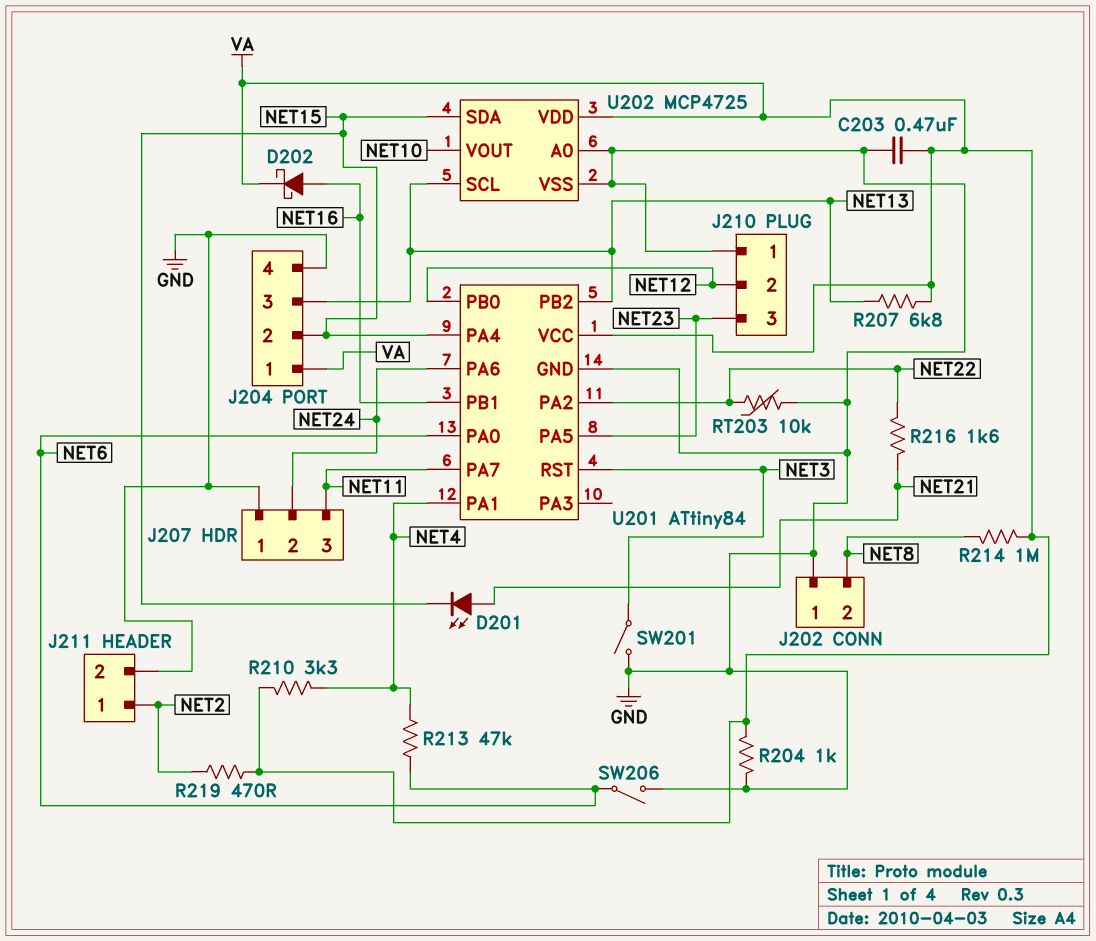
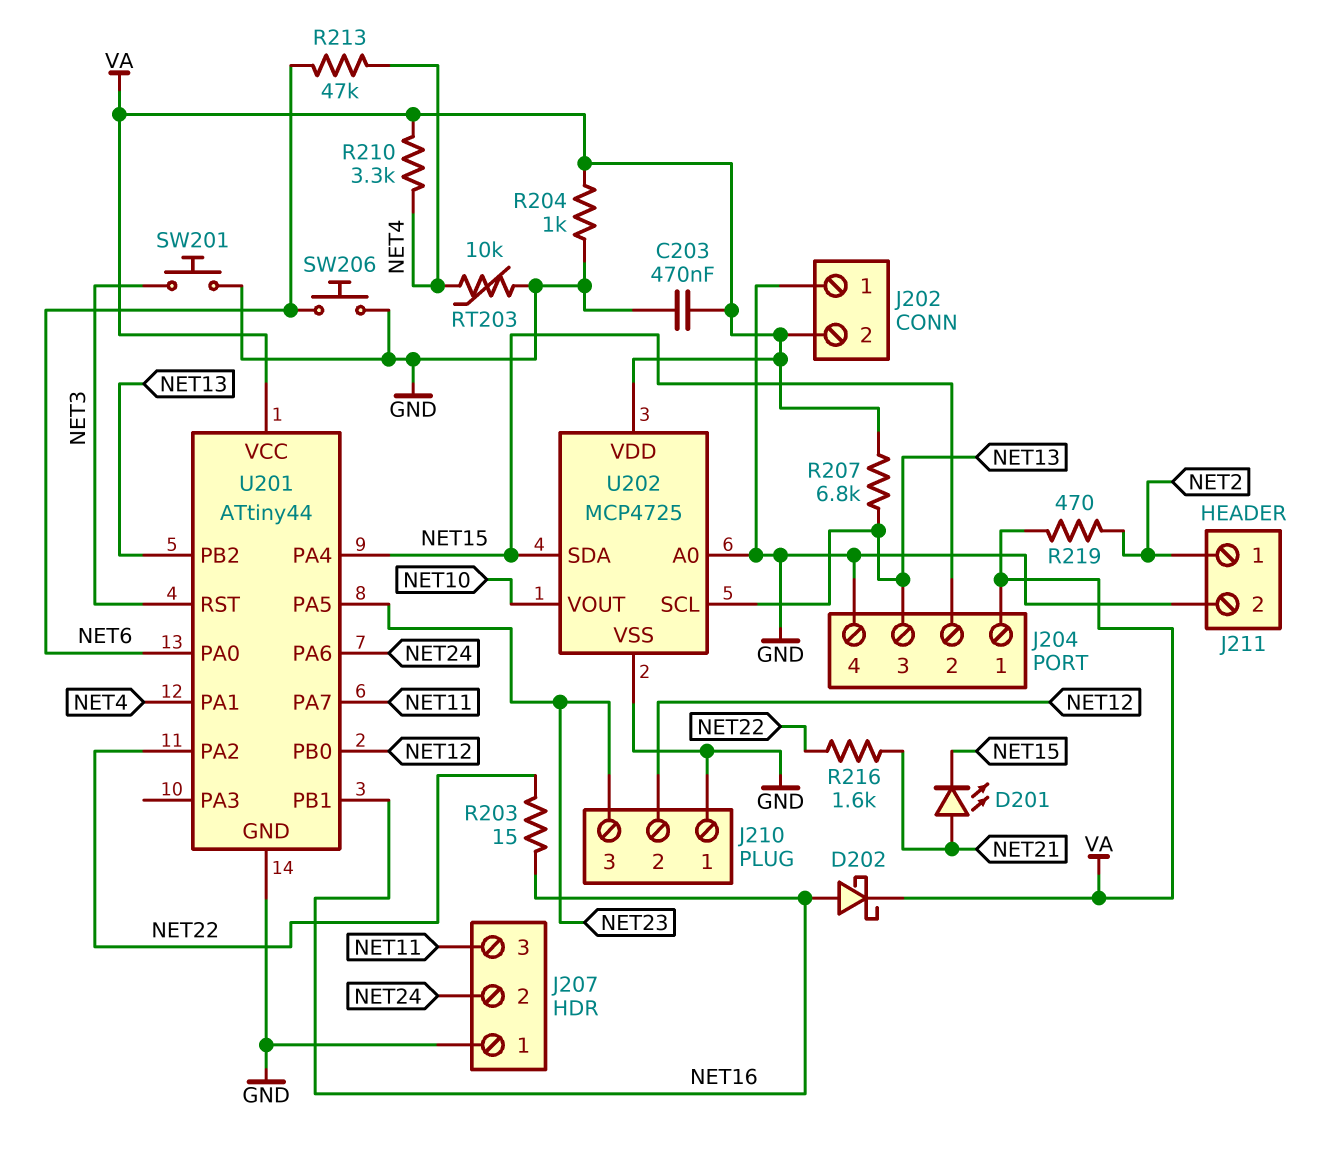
J202 pin 2: NET8 -> VA
R203: none -> 15 (NET16, NET22)
R214: 1M (NET8, VA) -> none
RT203: 10k (GND, NET22) -> 10k (GND, NET4)
SW201: switch (GND, NET3) -> button (GND, NET3)
SW206: switch (GND, NET6) -> button (GND, NET6)
U201: ATtiny84 -> ATtiny44

